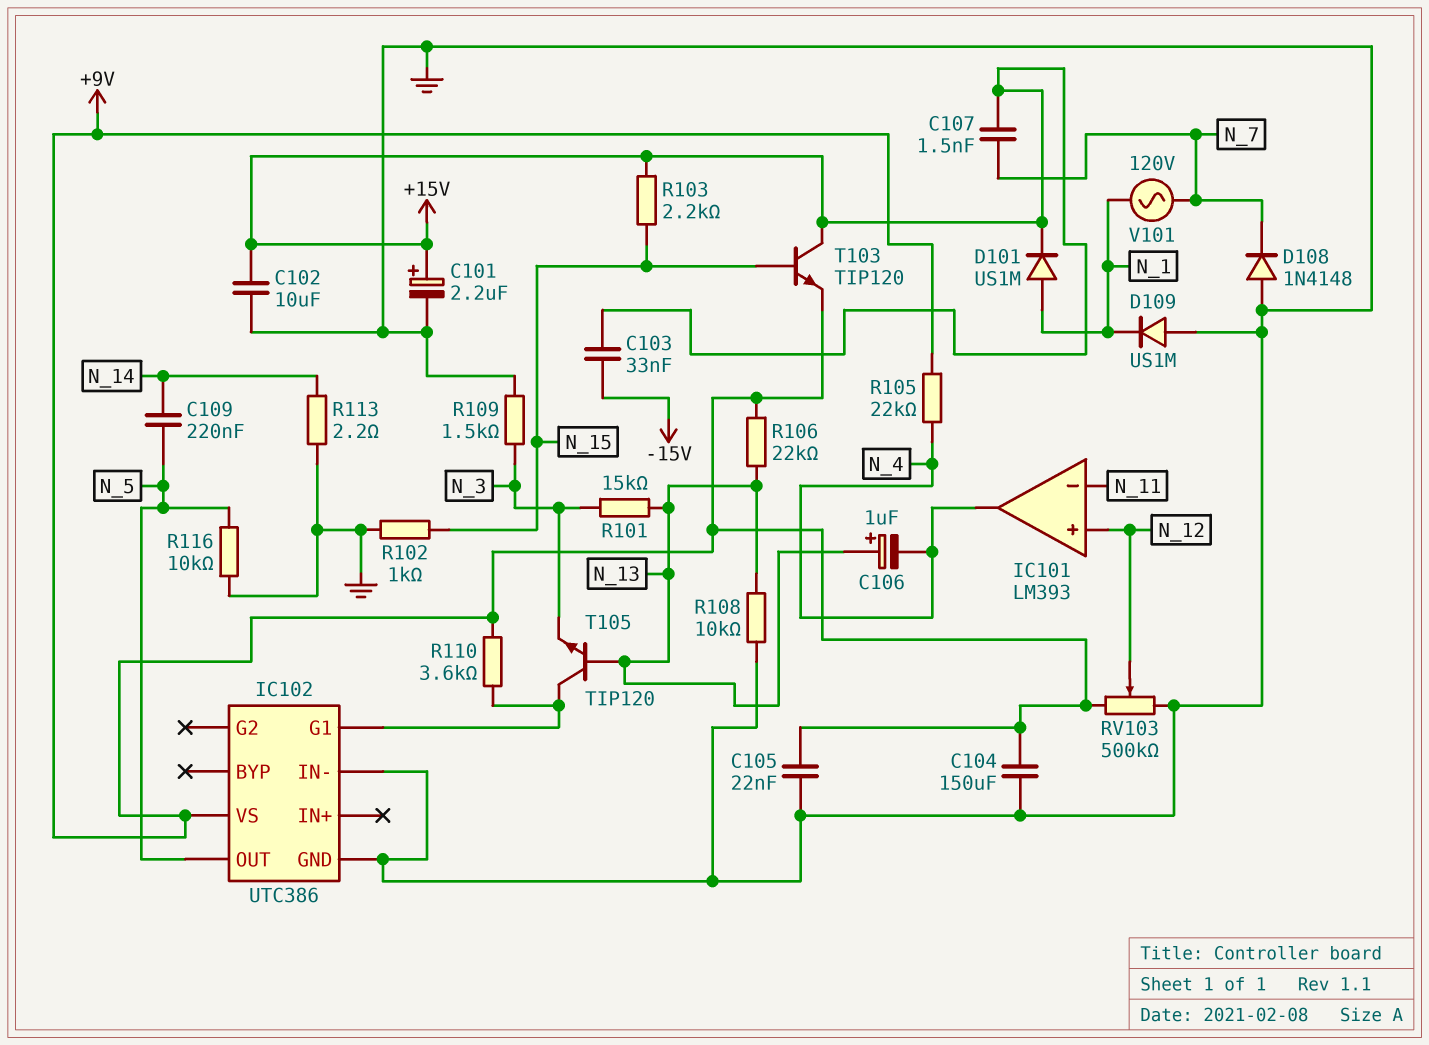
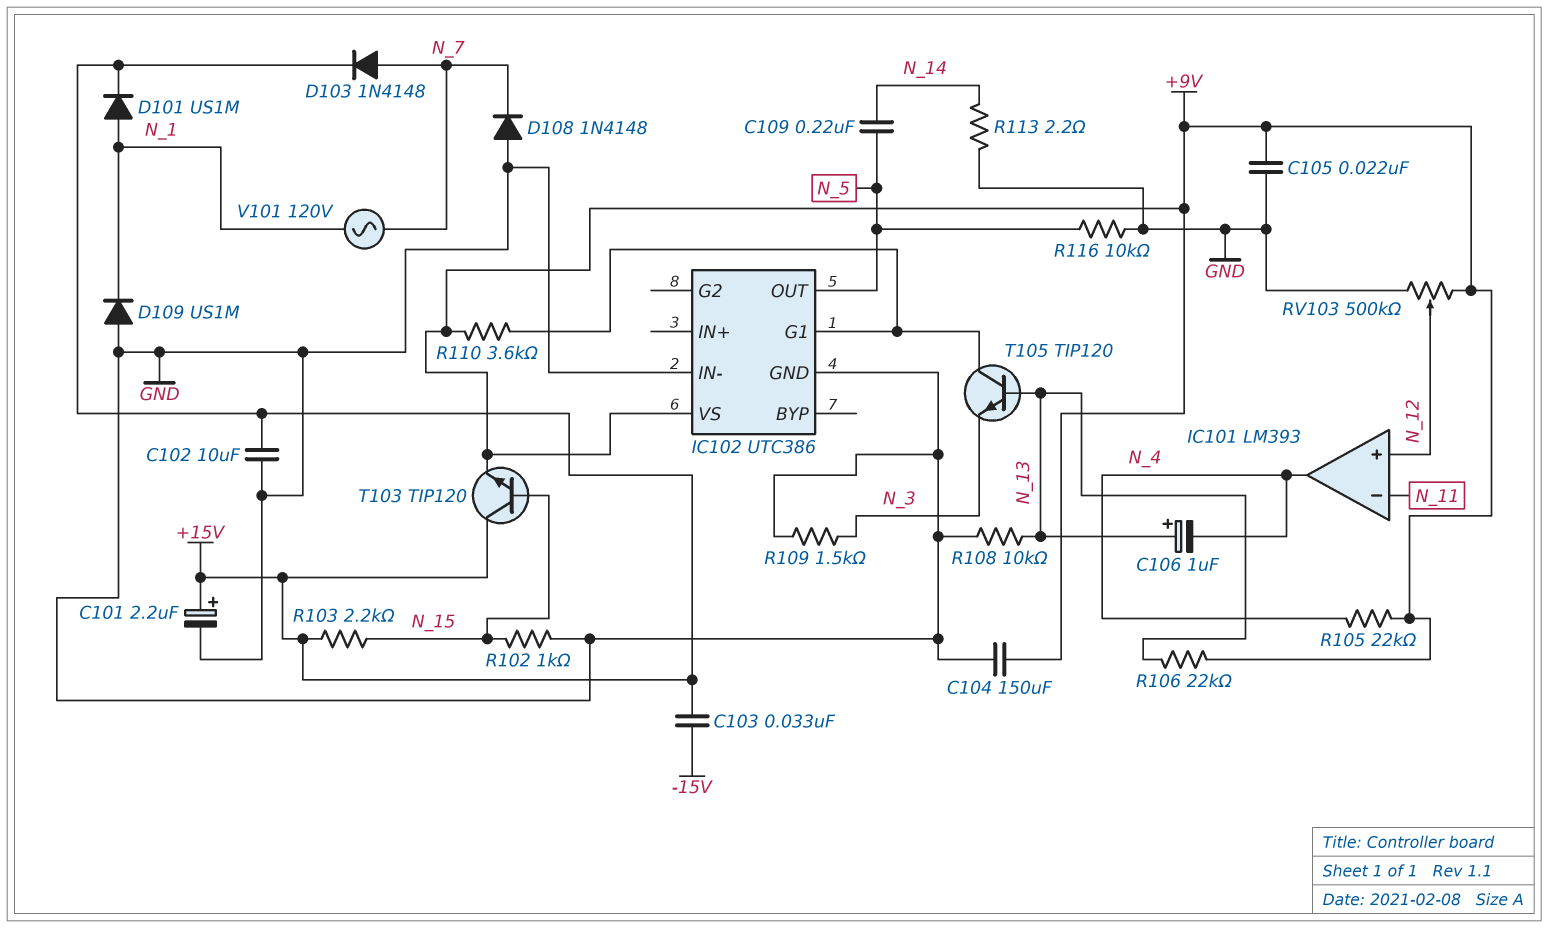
C107: 1.5nF (+15V, N_7) -> none
D103: none -> diode 1N4148 (A N_7, K +15V)
R101: 15k (N_3, N_13) -> none

